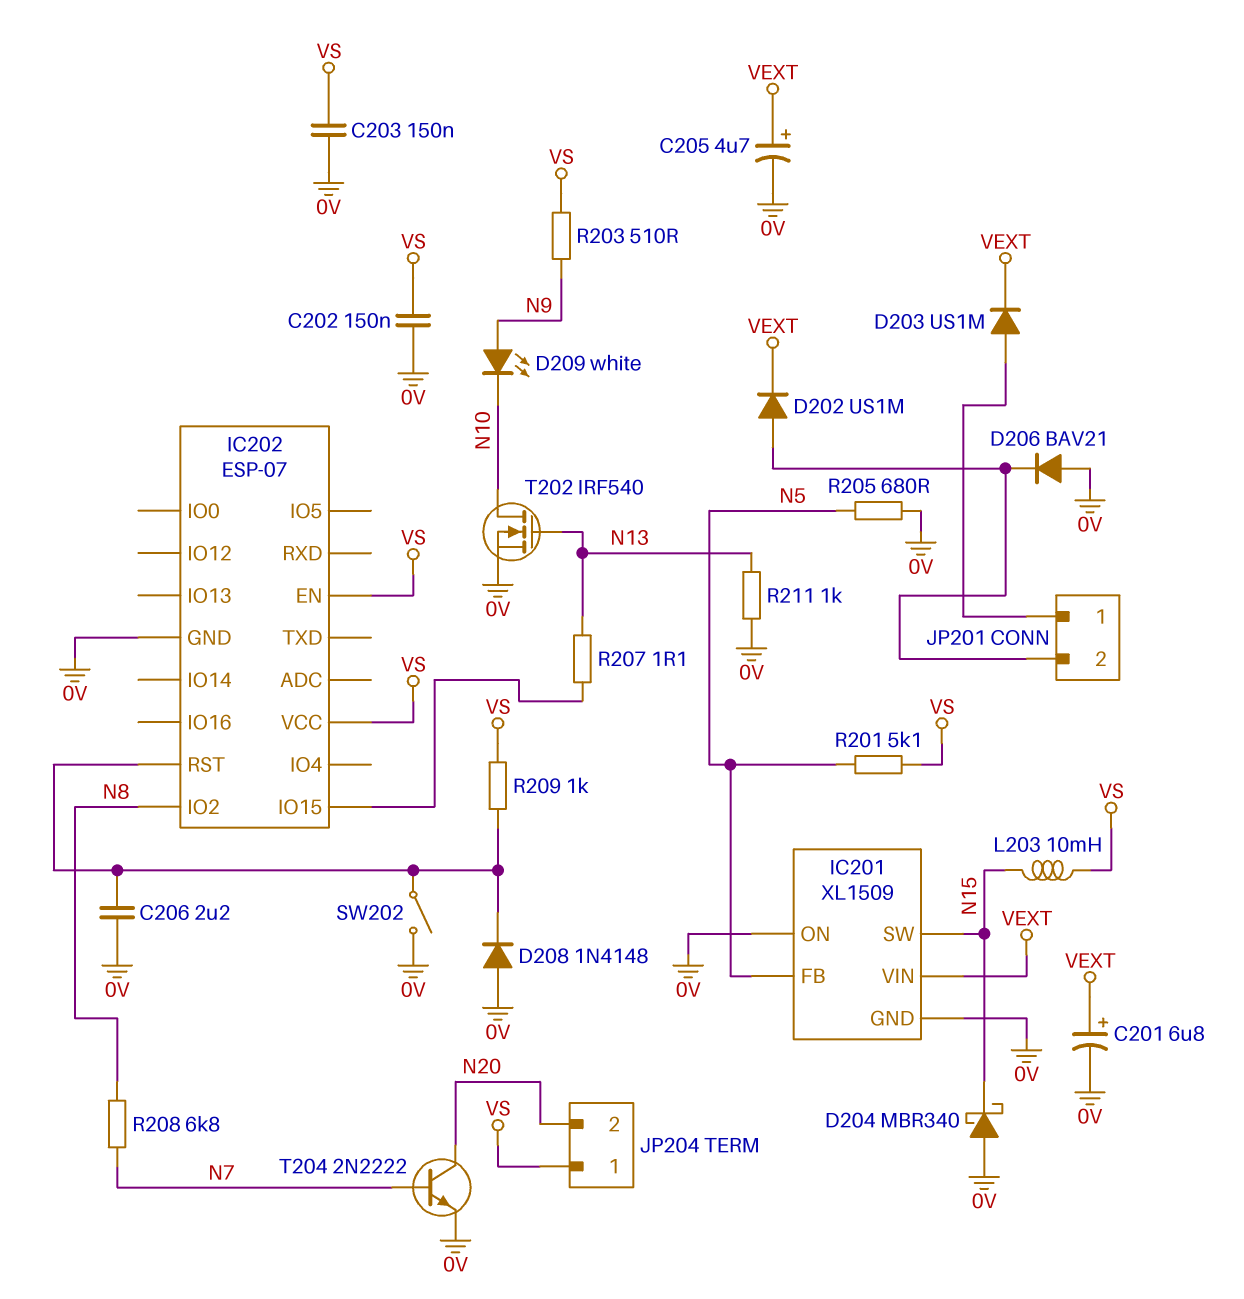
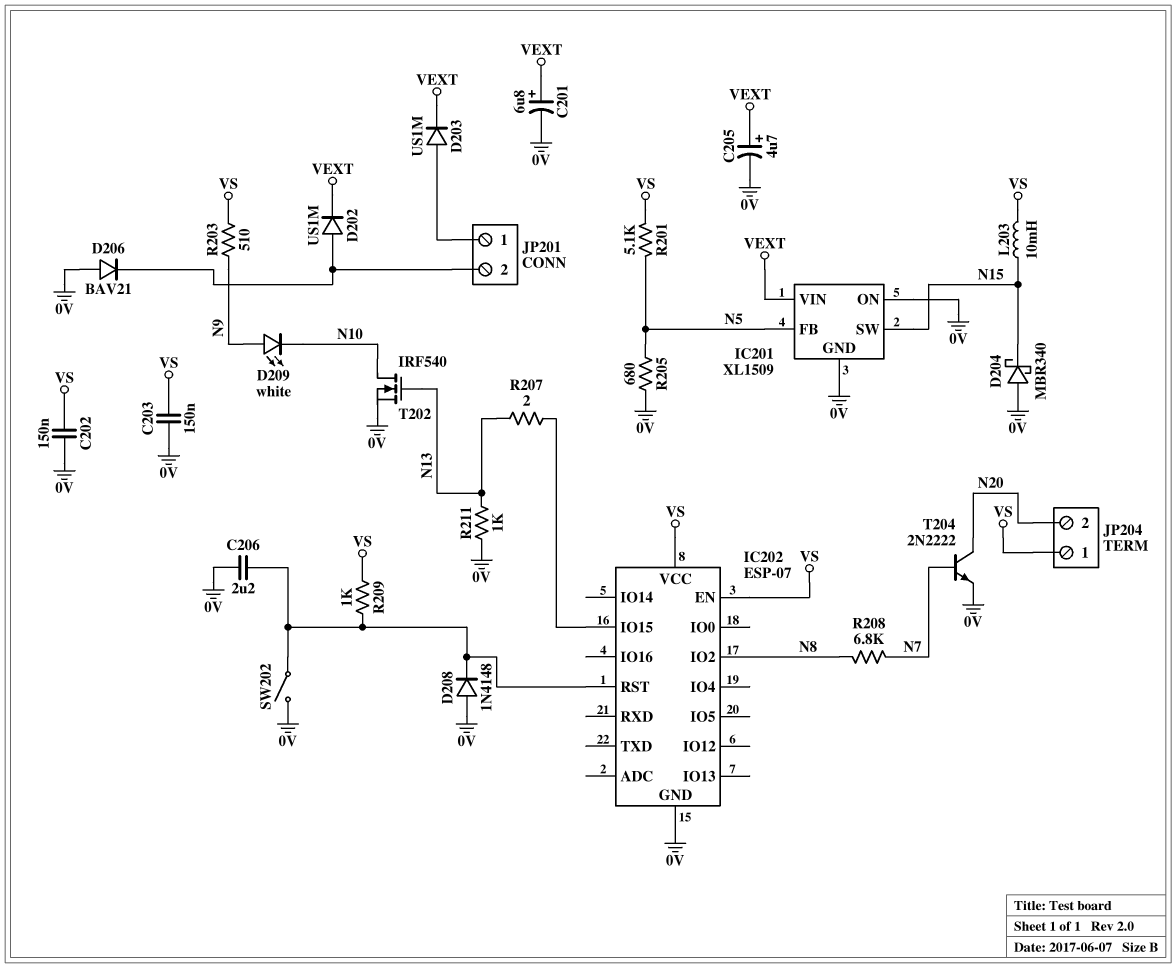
R207: 1.1 (IC202/IO15, N13) -> 2 (IC202/IO15, N13)

